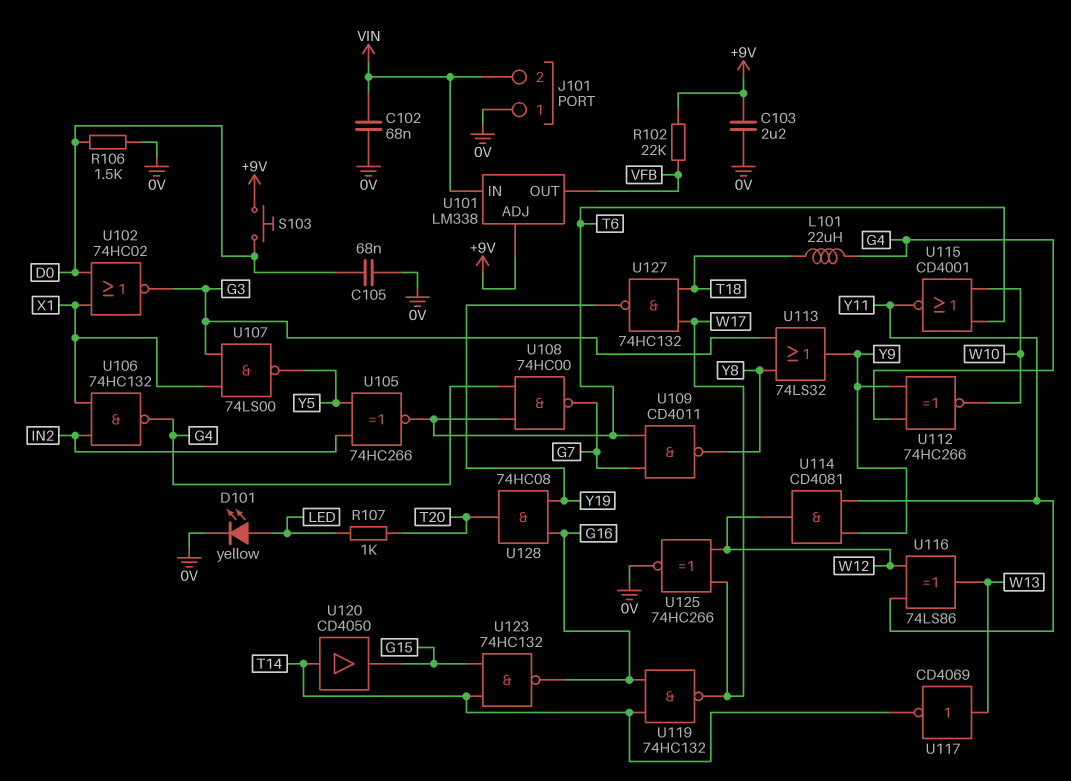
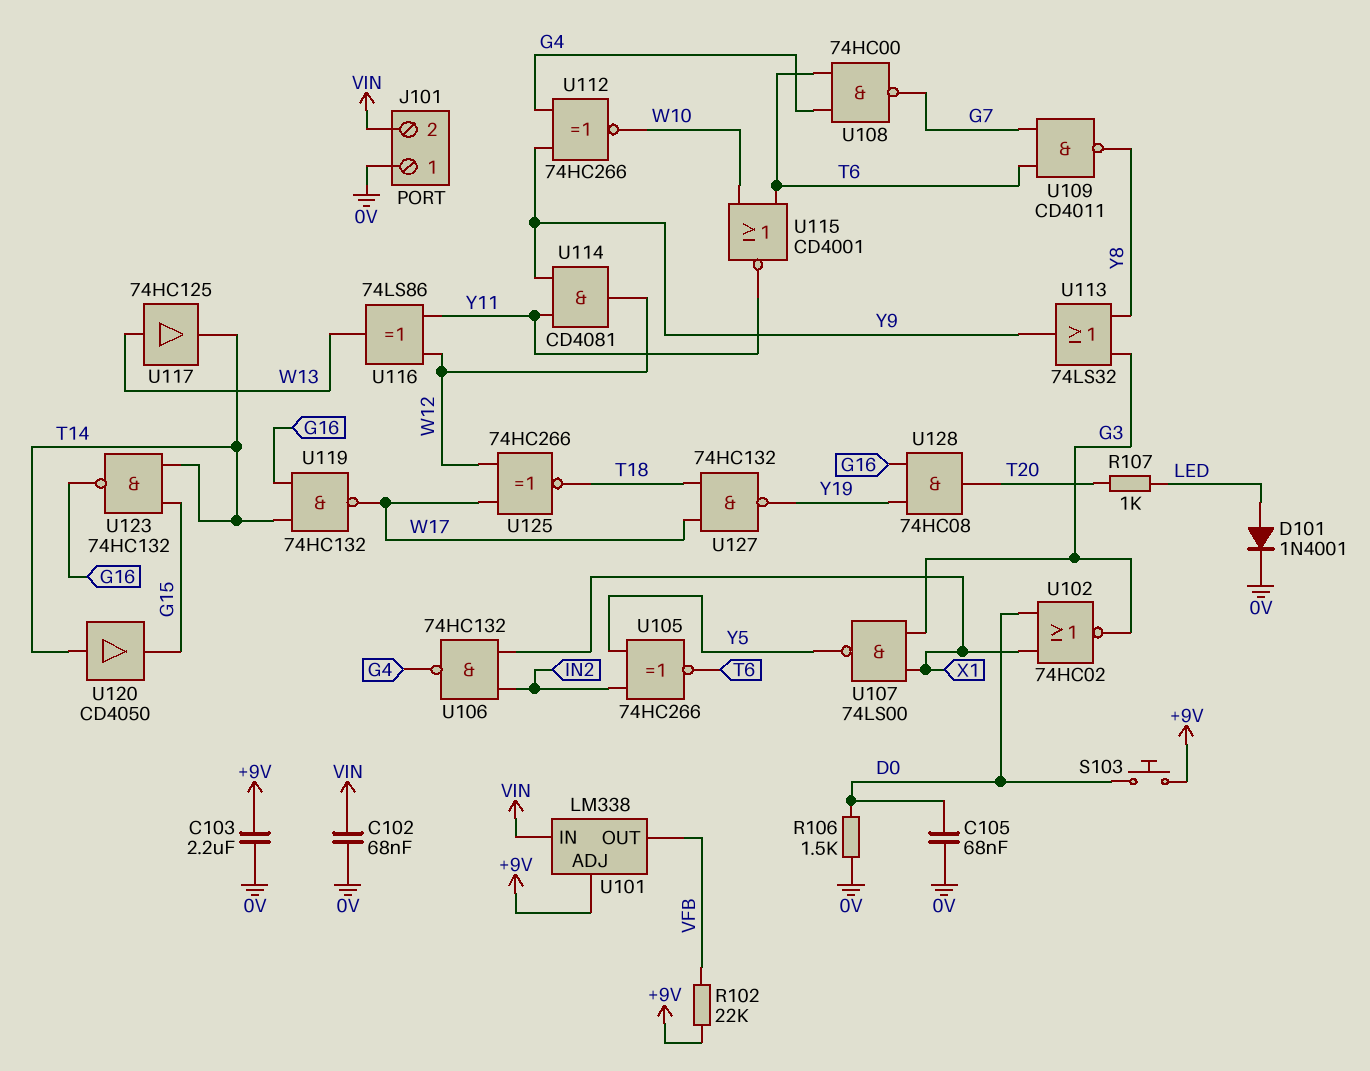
D101: LED yellow (A LED, K 0V) -> diode 1N4001 (A LED, K 0V)
L101: 22uH (G4, T18) -> none
U117: NOT CD4069 (in W13, out T14) -> buffer 74HC125 (in W13, out T14)
U125: XNOR 74HC266 (in W12, in W17, out 0V) -> XNOR 74HC266 (in W12, in W17, out T18)

